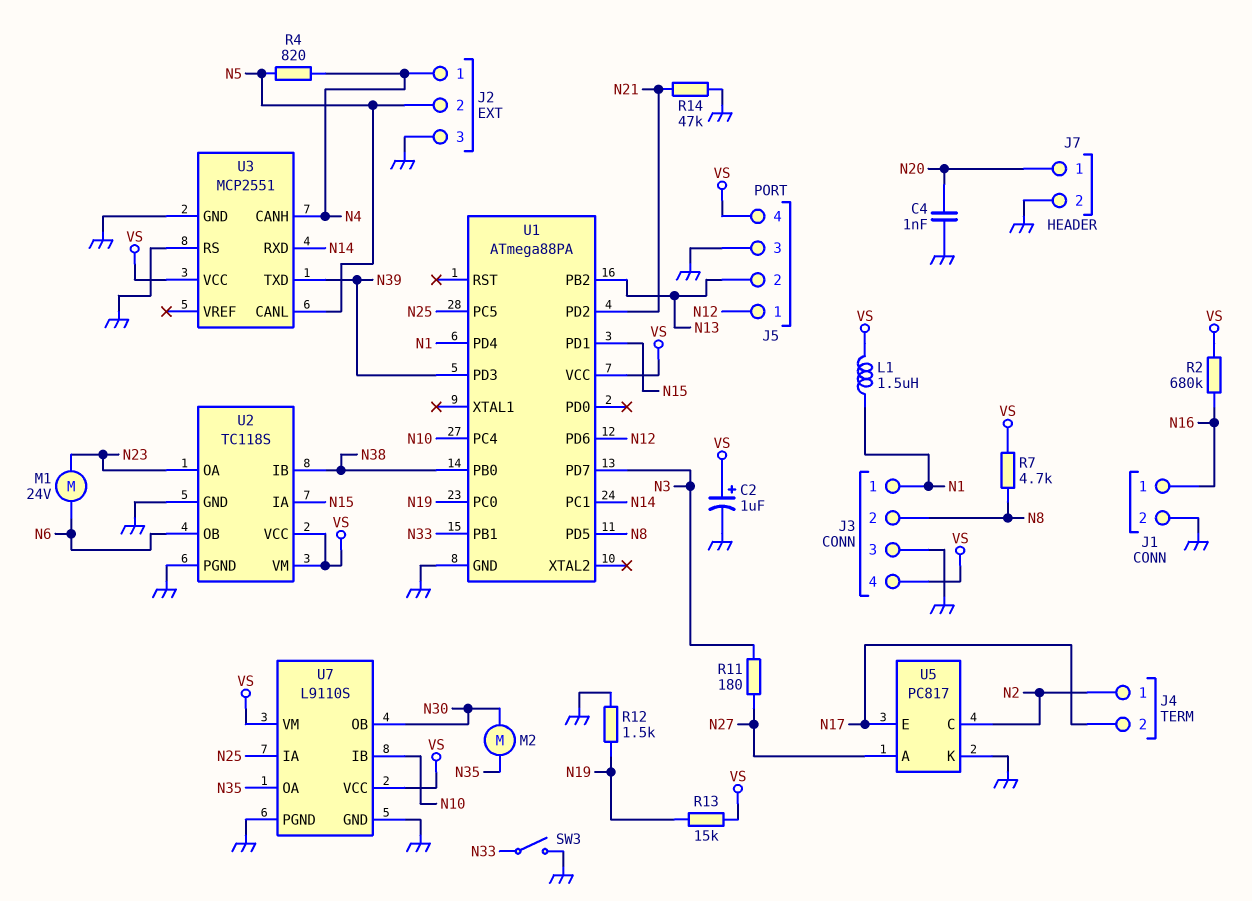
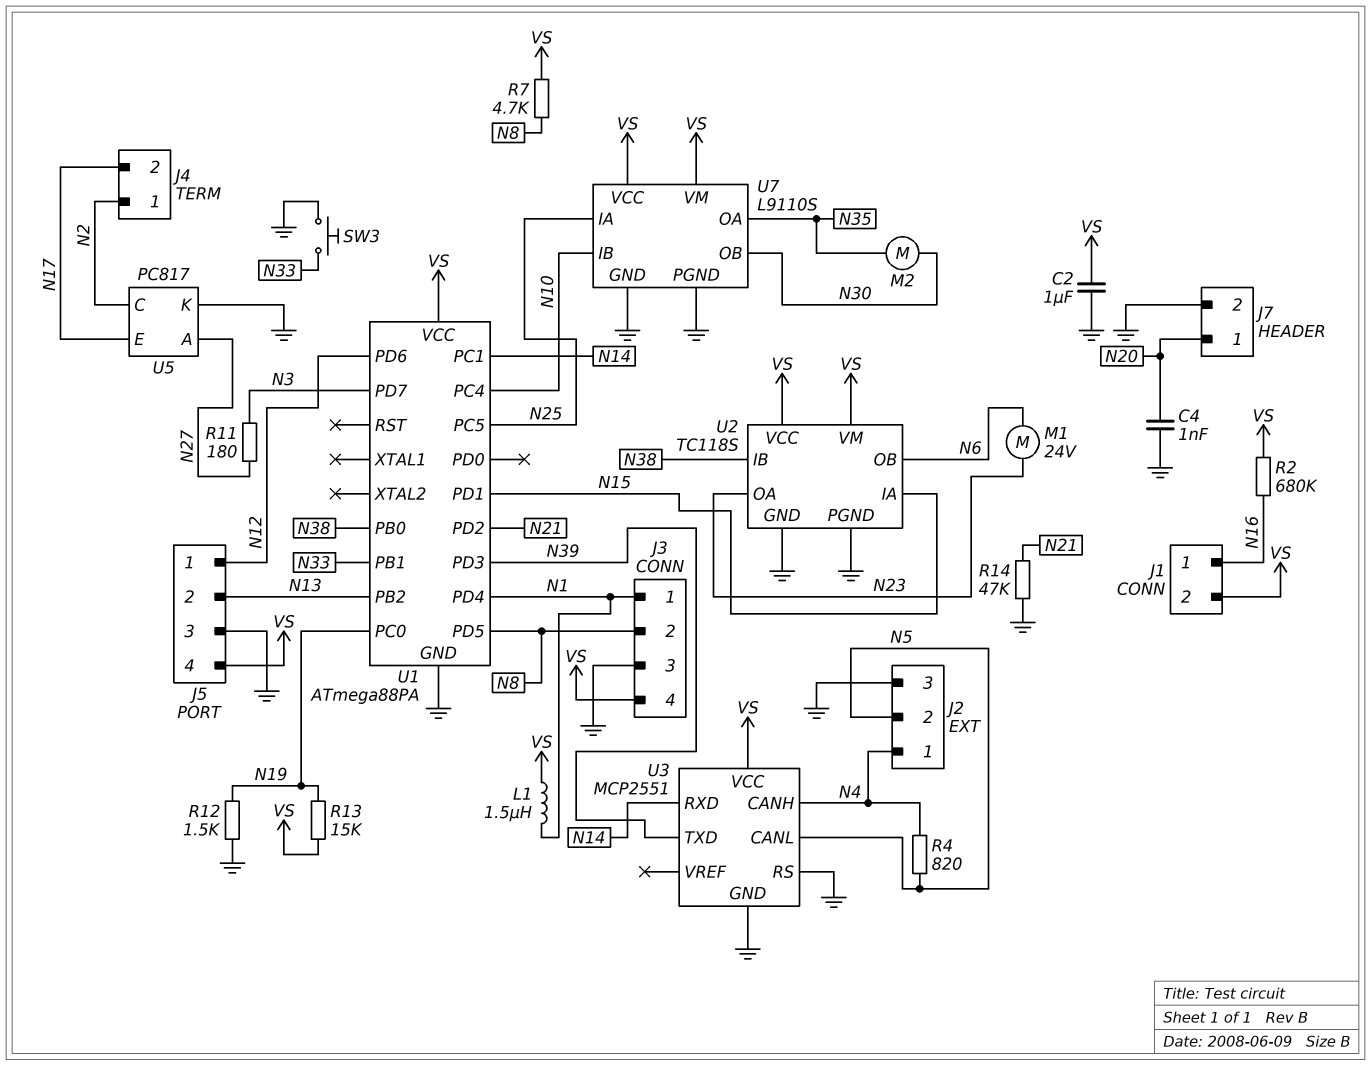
C2: 1uF (plus VS, minus GND) -> 1uF (GND, VS)
J1 pin 2: GND -> VS
SW3: switch (GND, N33) -> button (GND, N33)

